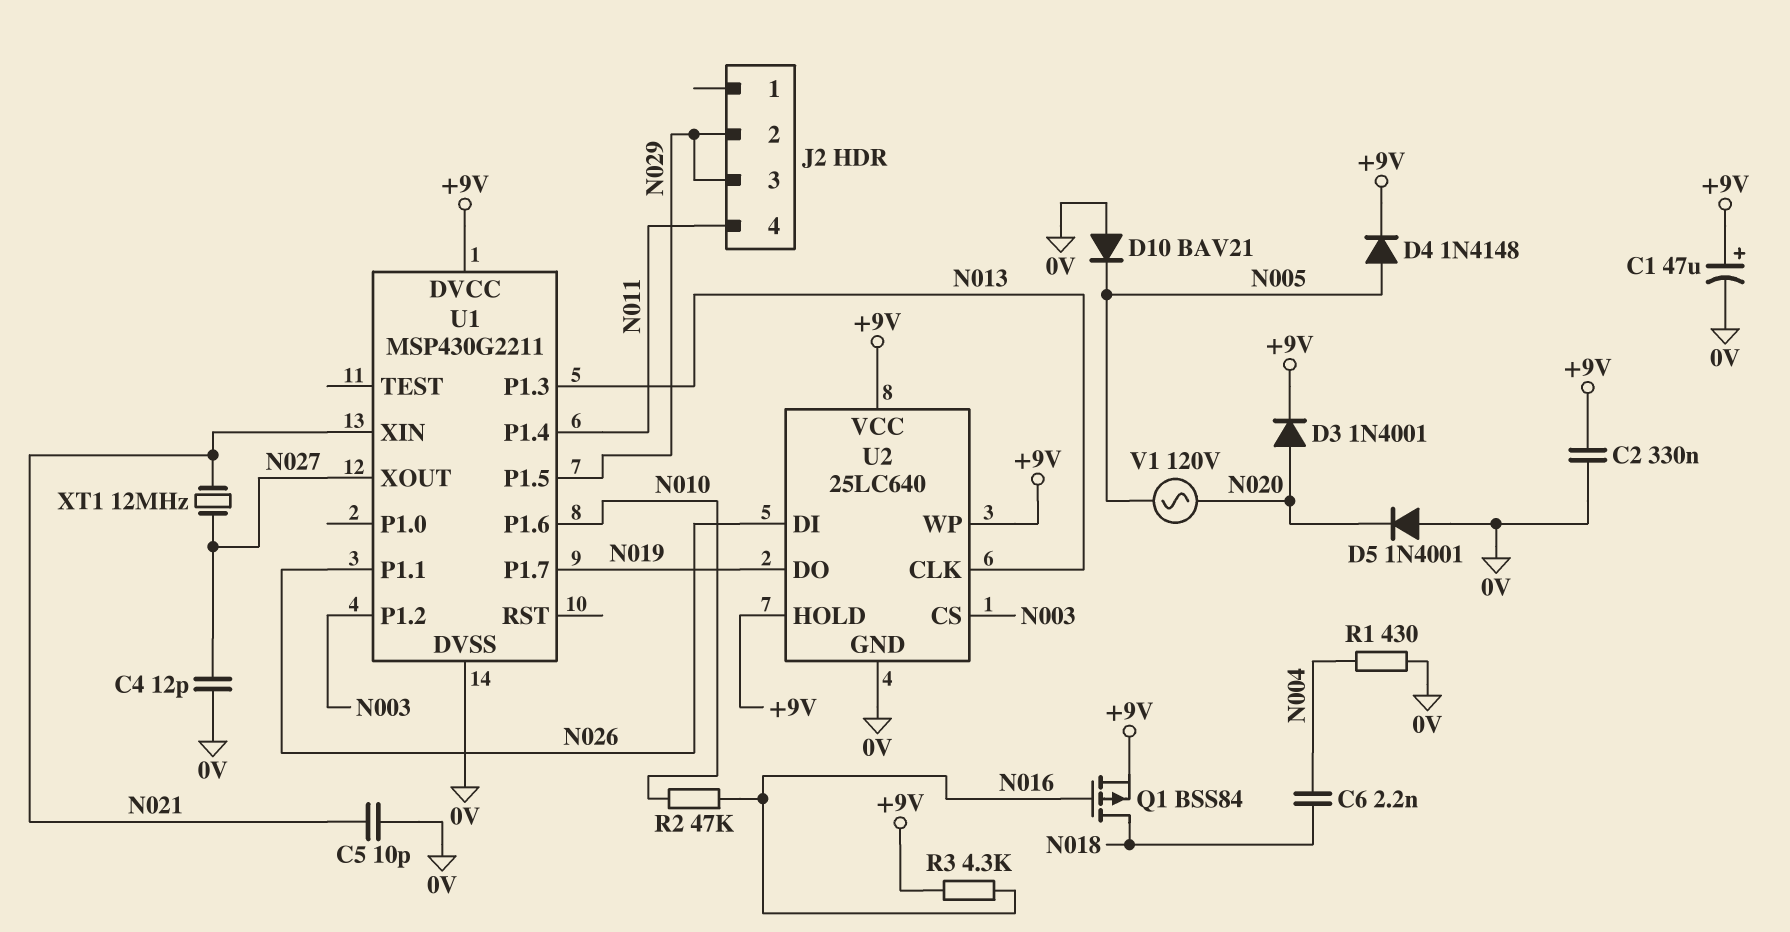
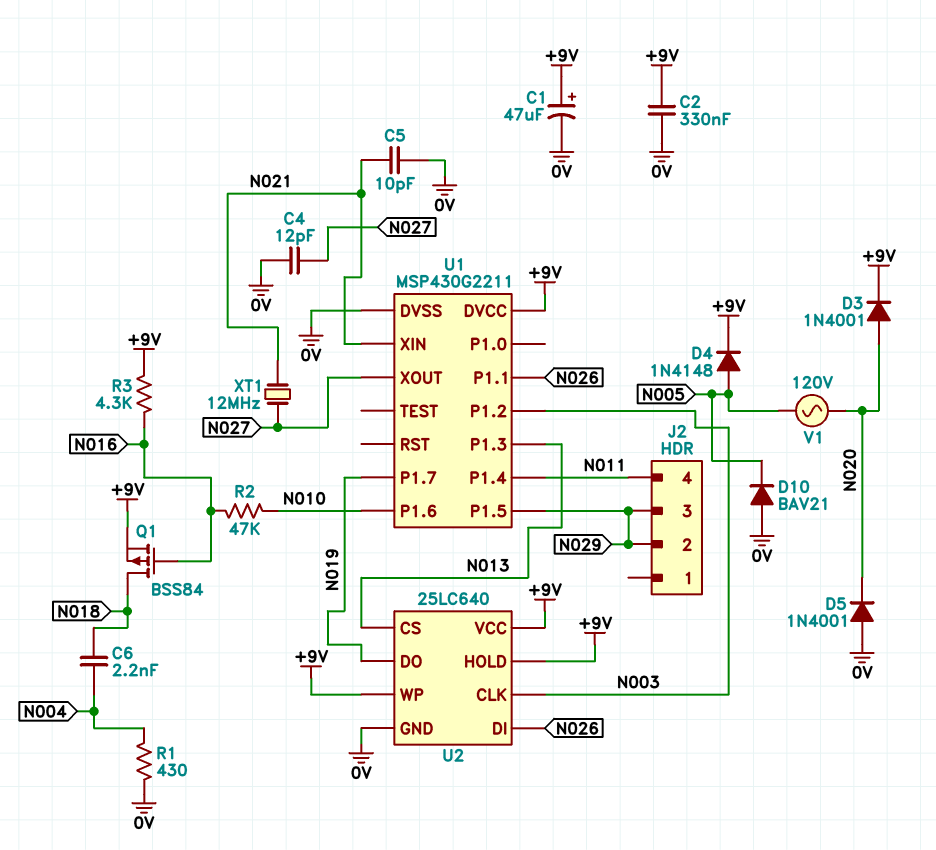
U2 pin CLK: N013 -> N003
U2 pin CS: N003 -> N013

